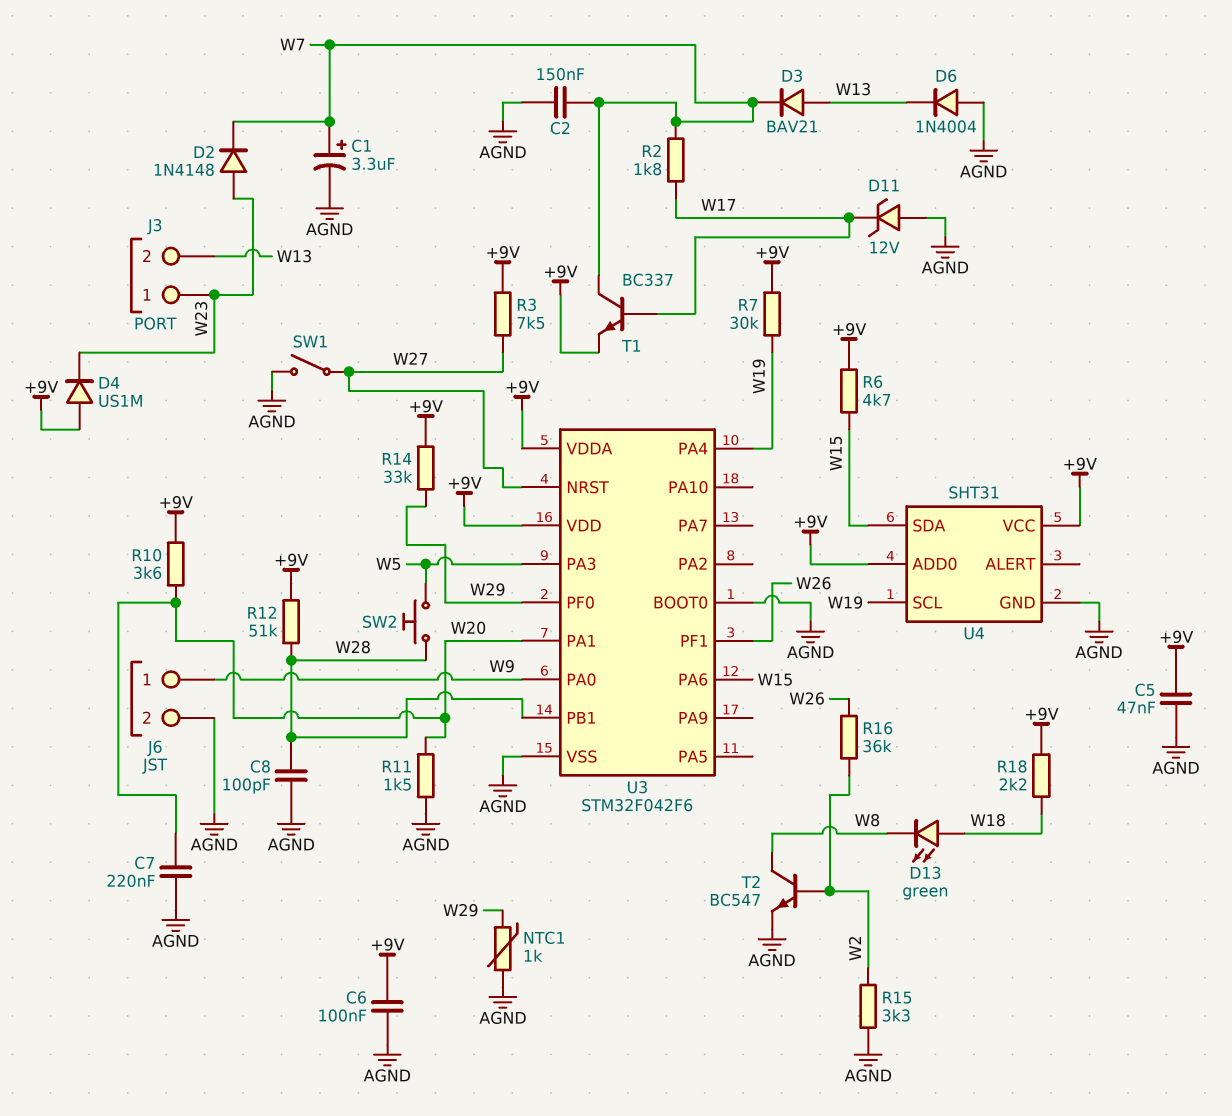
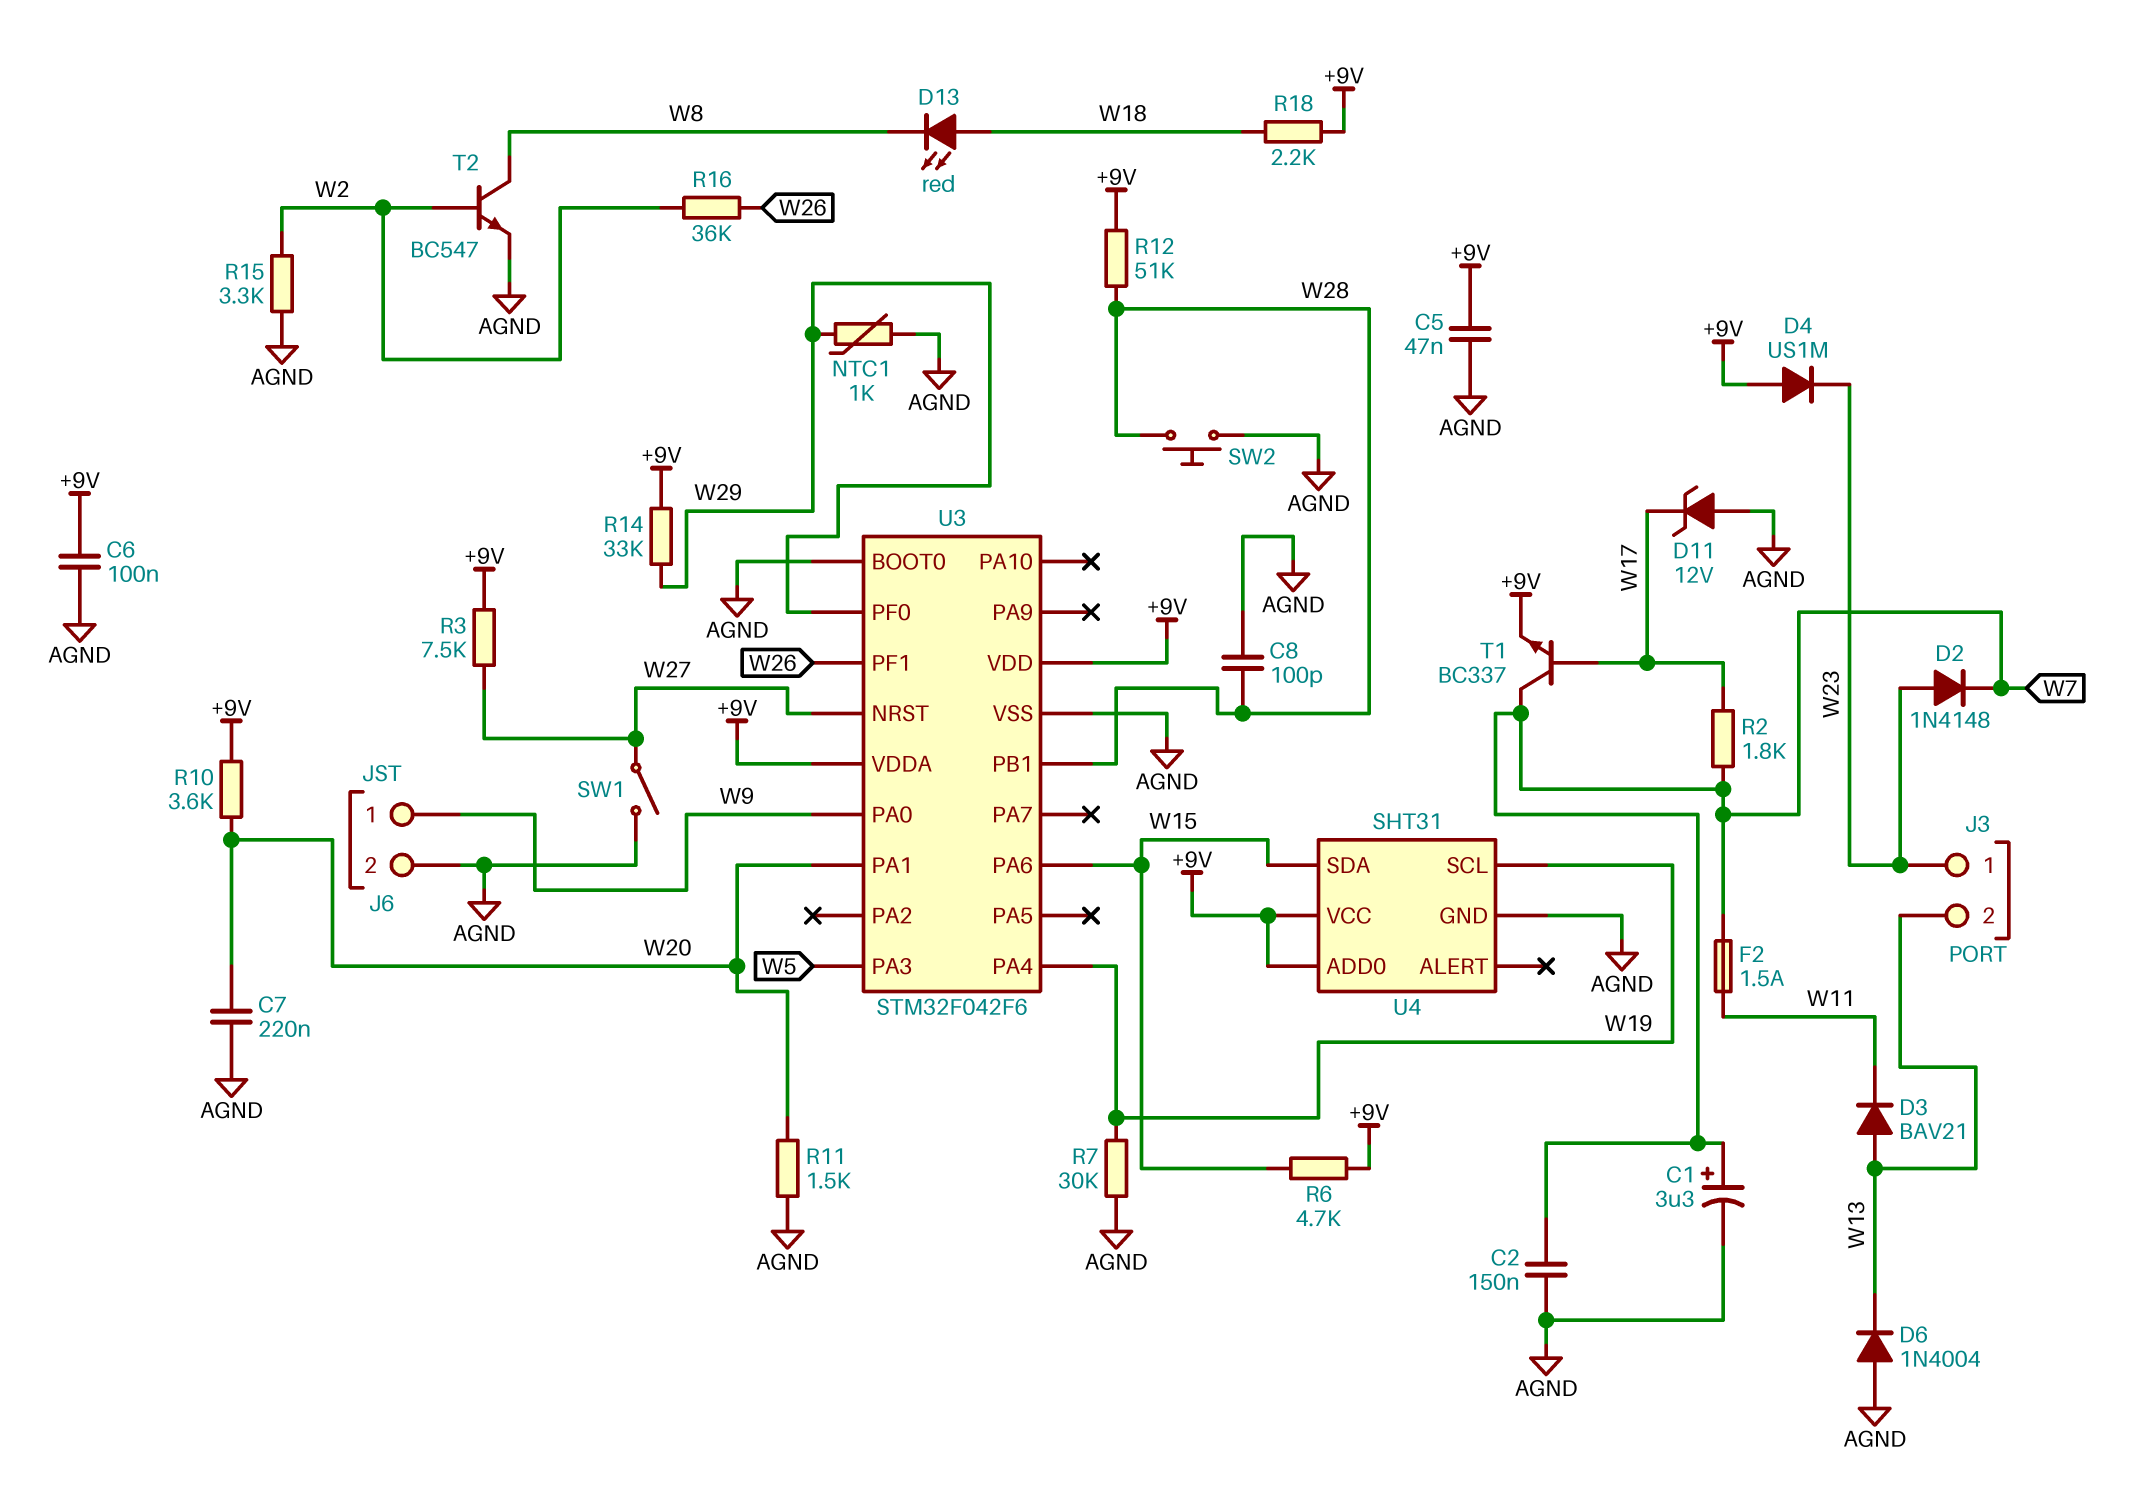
D3: diode BAV21 (A W13, K W7) -> diode BAV21 (A W13, K W11)
D13: LED green (A W18, K W8) -> LED red (A W18, K W8)
F2: none -> 1.5A (W7, W11)
R7: 30k (+9V, W19) -> 30k (AGND, W19)
SW2: button (W5, W28) -> button (AGND, W28)

